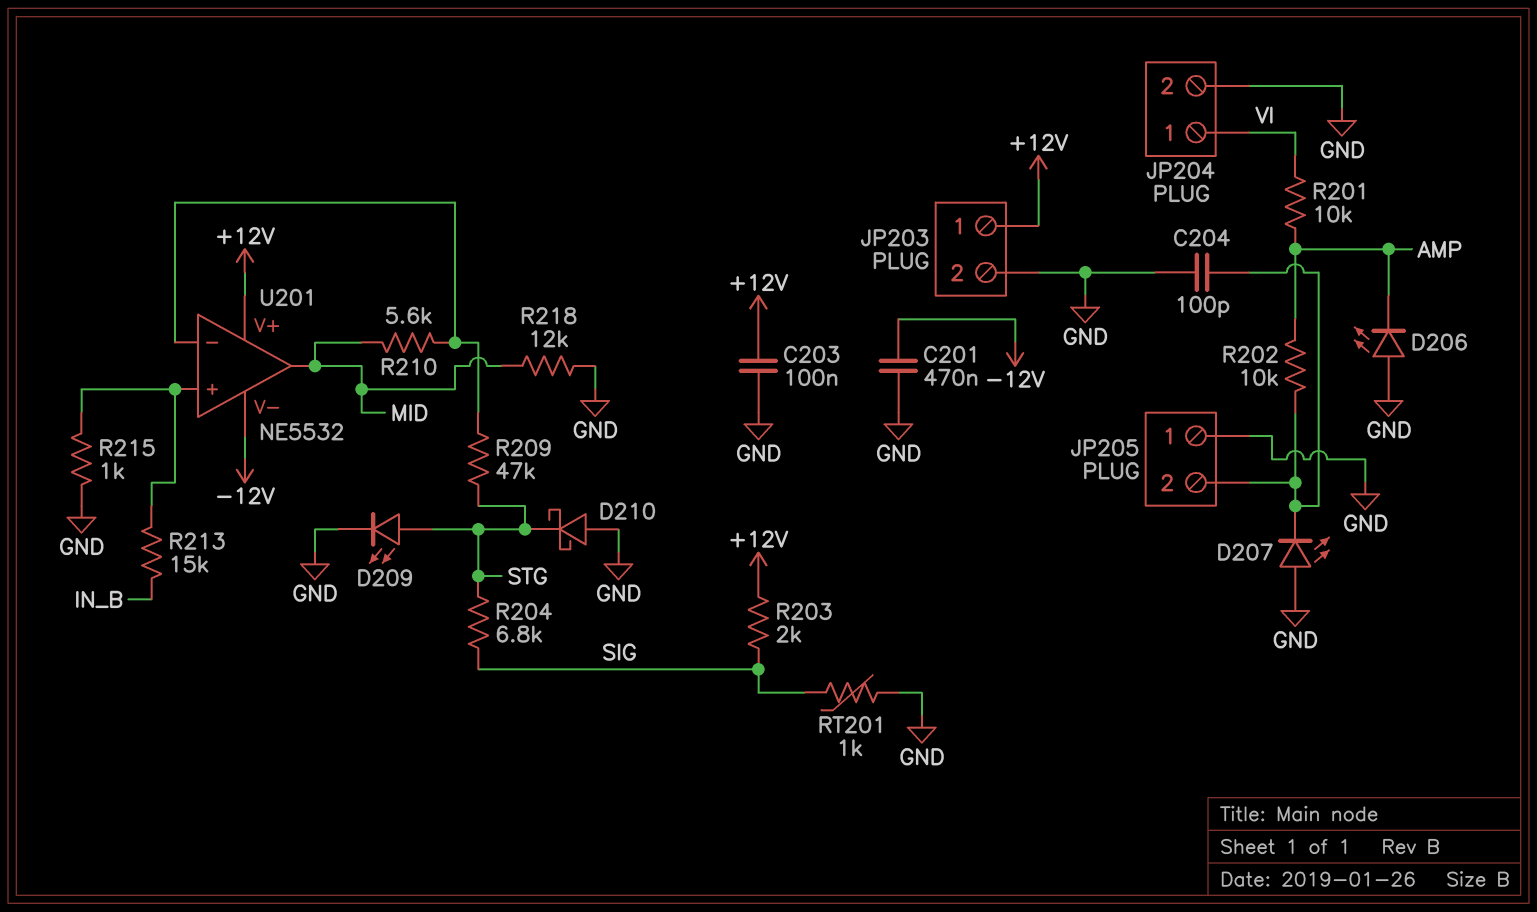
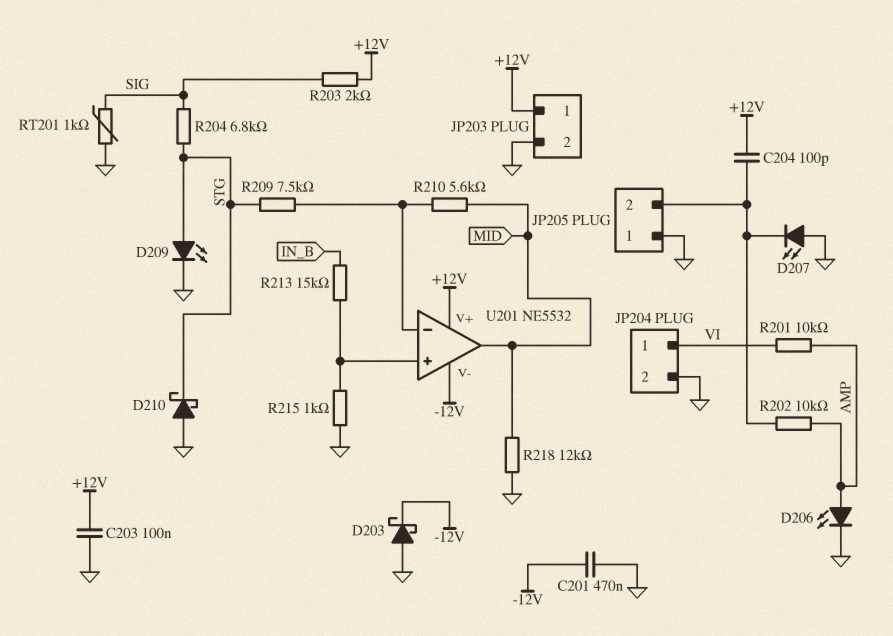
C204: 100pF (GND, JP205/2) -> 100pF (+12V, JP205/2)
D203: none -> schottky (A GND, K -12V)
D206: LED (A GND, K AMP) -> LED (A AMP, K GND)
R209: 47k (STG, U201/in-) -> 7.5k (STG, U201/in-)

